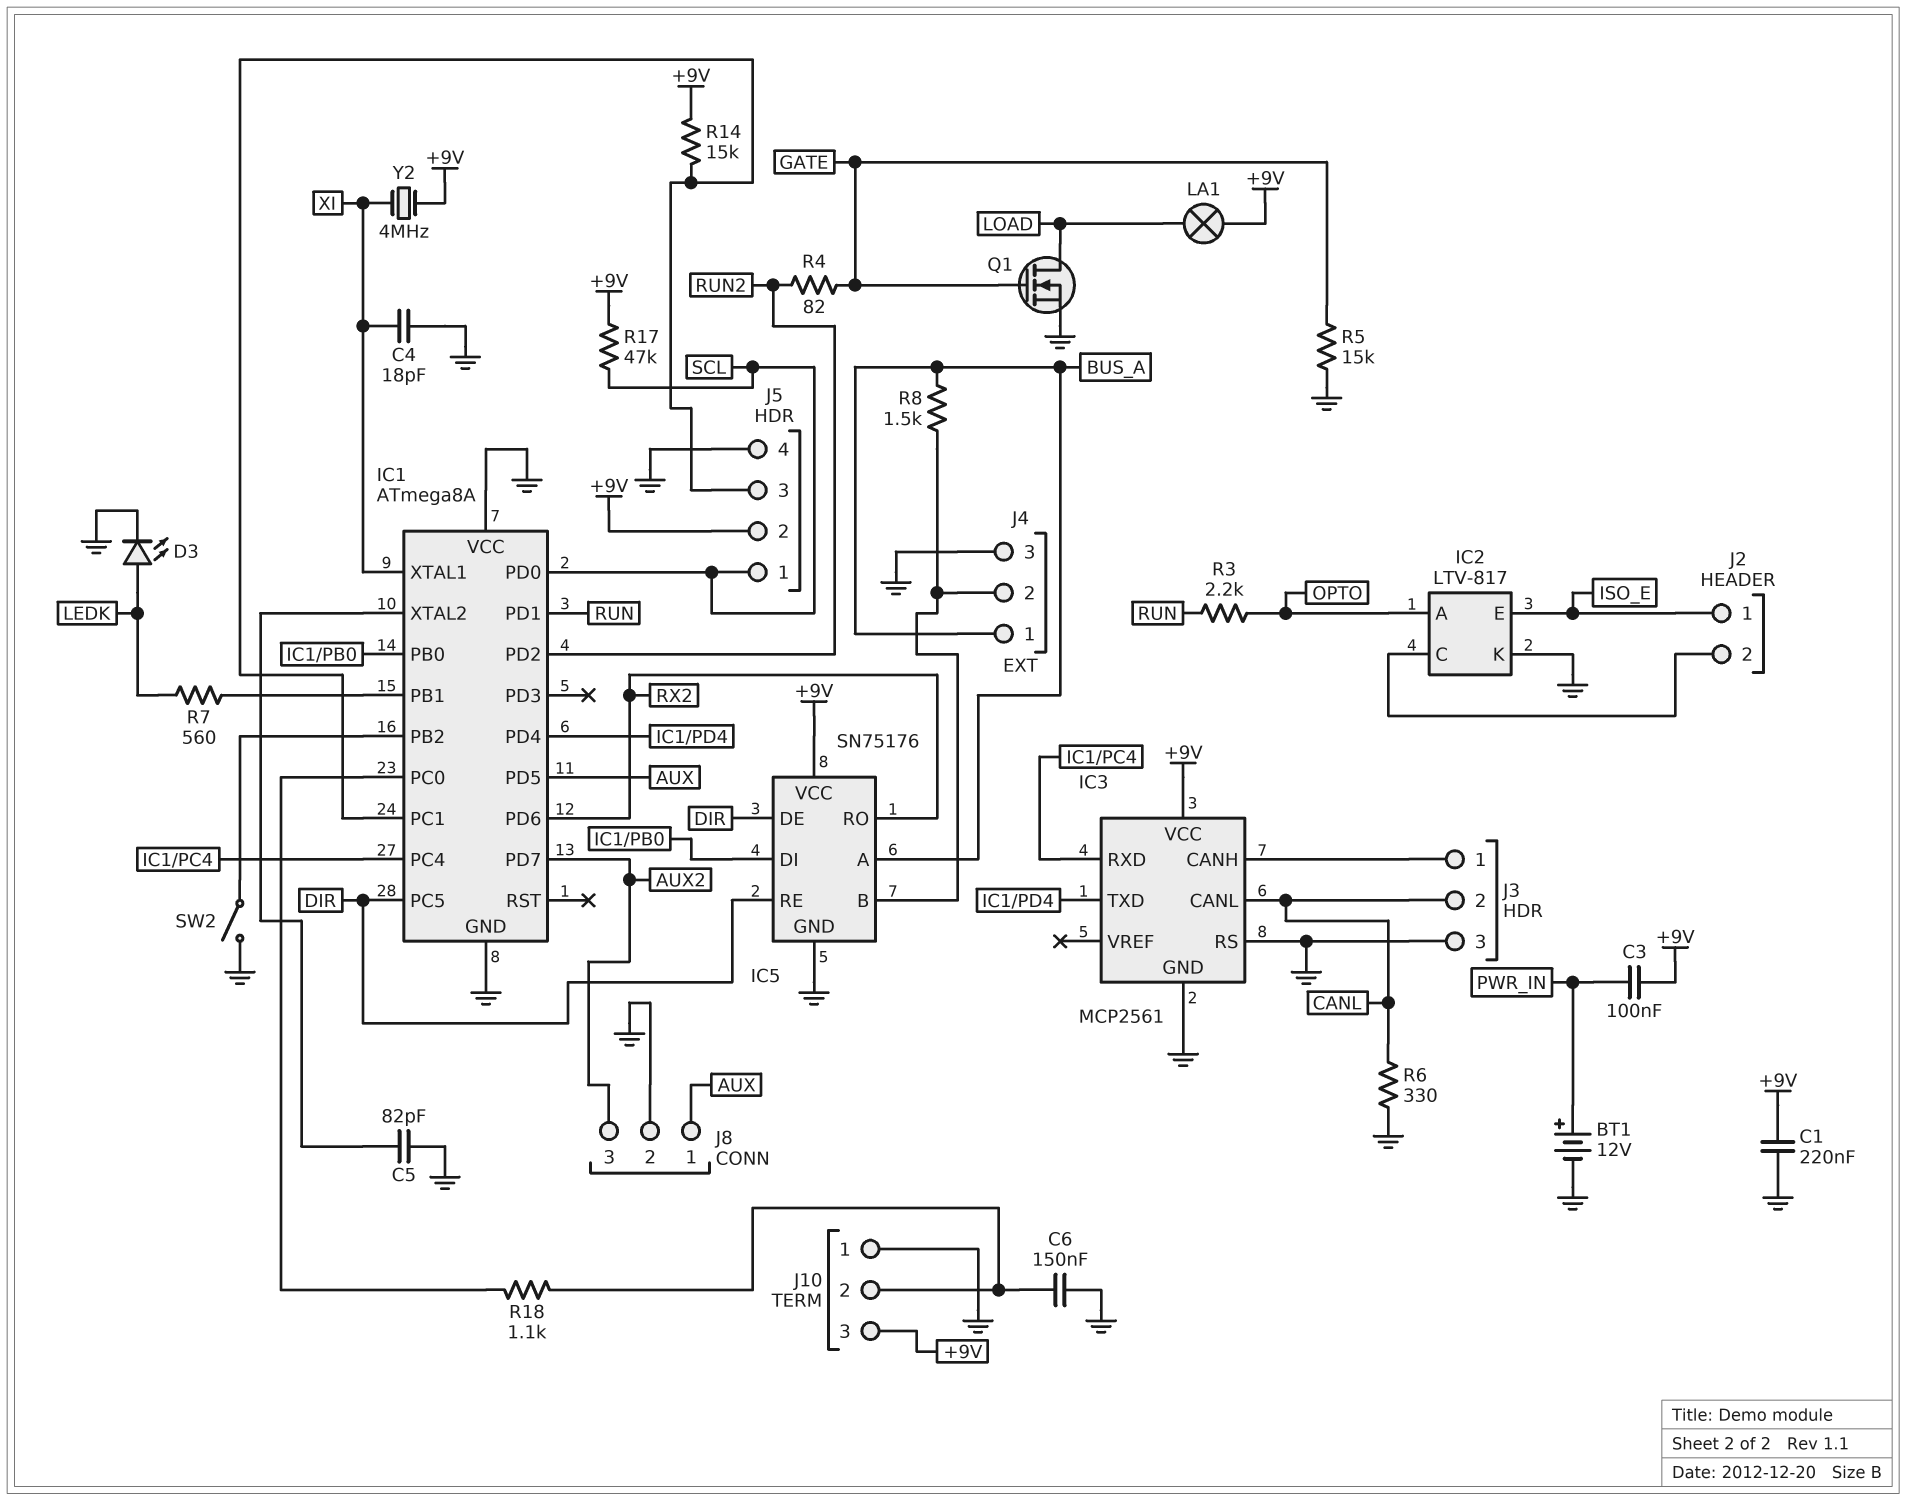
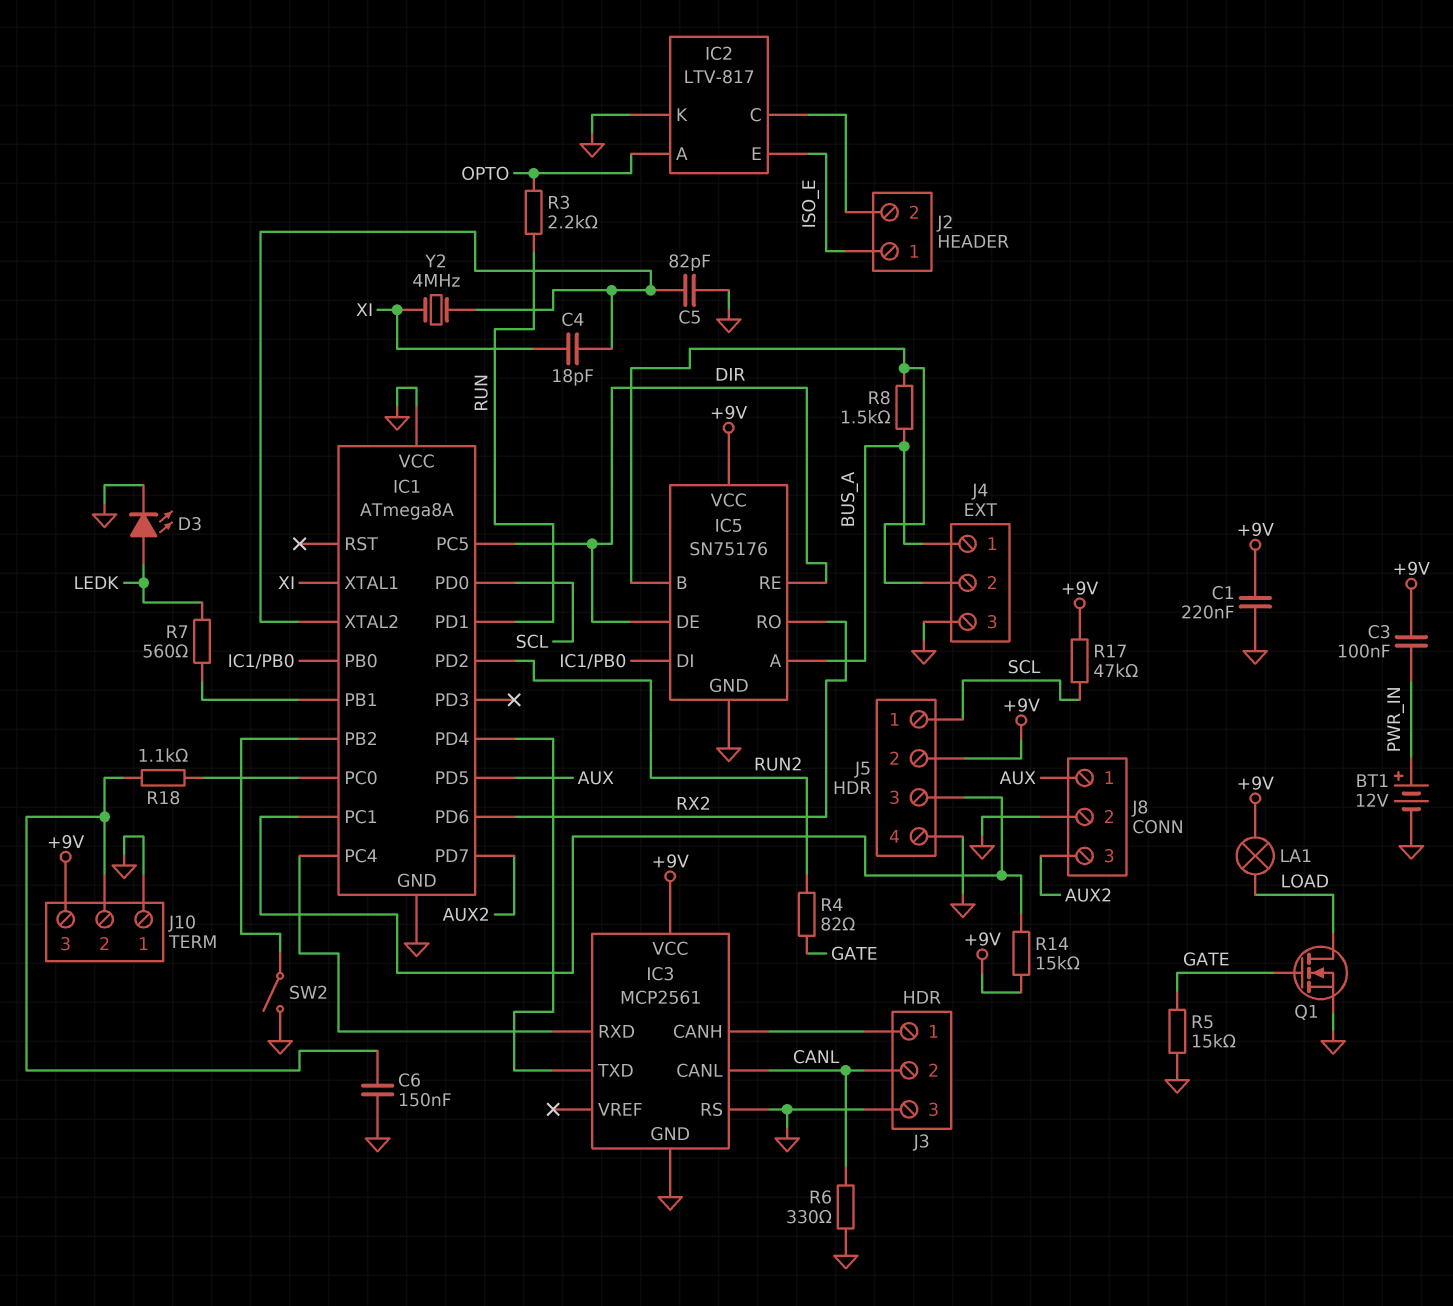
C4: 18pF (GND, XI) -> 18pF (IC1/XTAL2, XI)
Y2: 4MHz (+9V, XI) -> 4MHz (IC1/XTAL2, XI)

